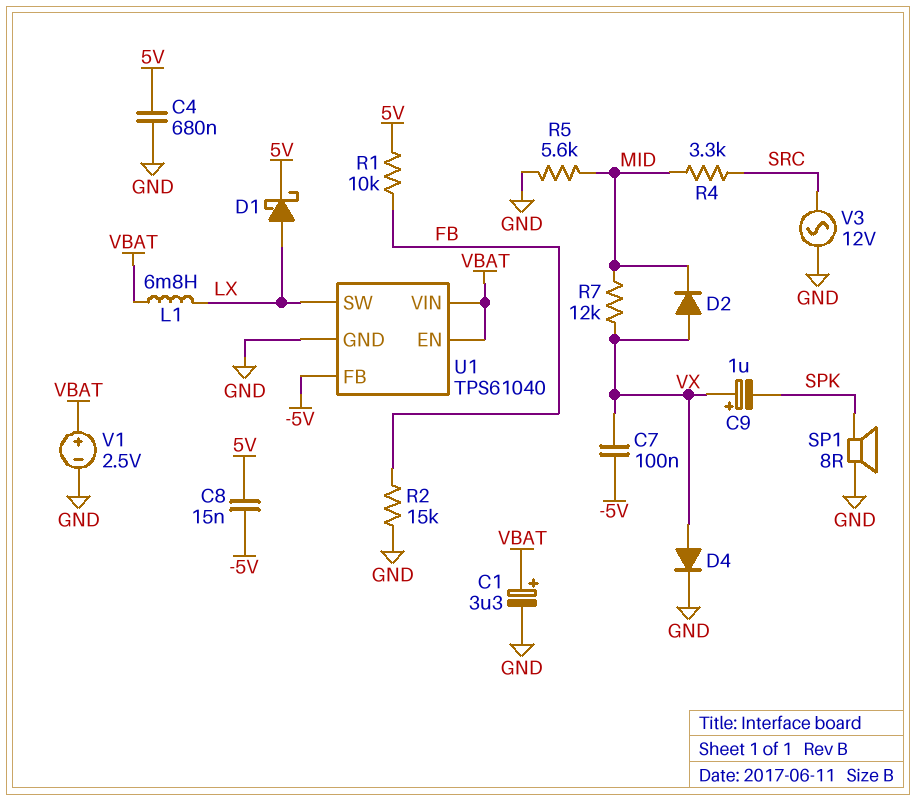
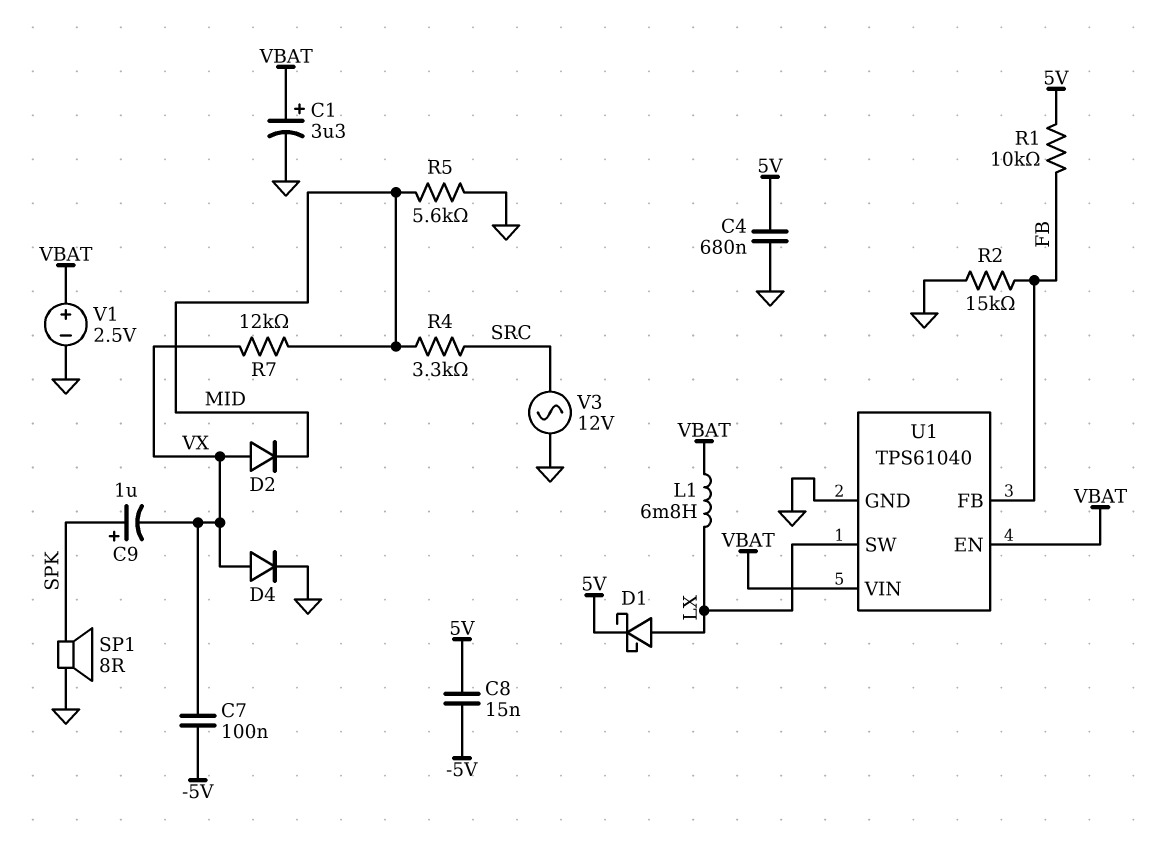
C9: 1uF (plus VX, minus SPK) -> 1uF (plus SPK, minus VX)
U1 pin FB: -5V -> FB

